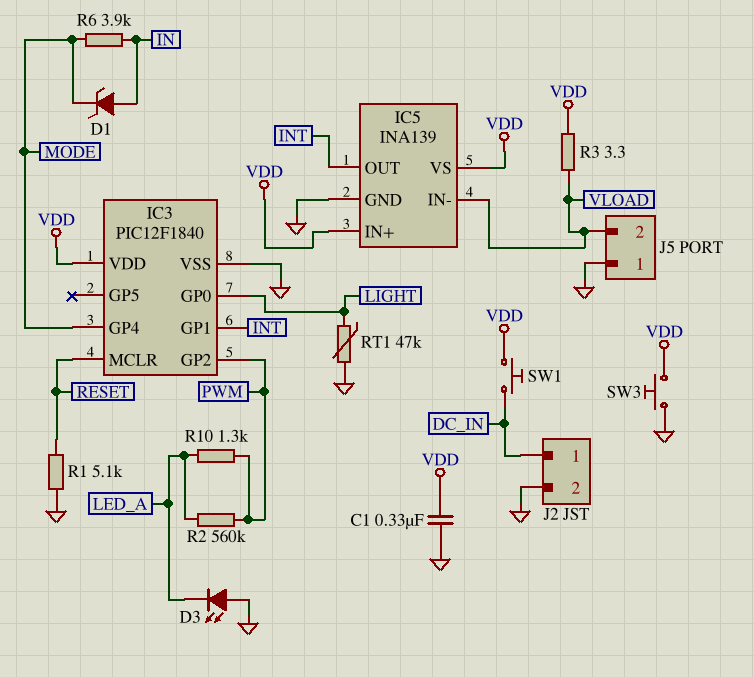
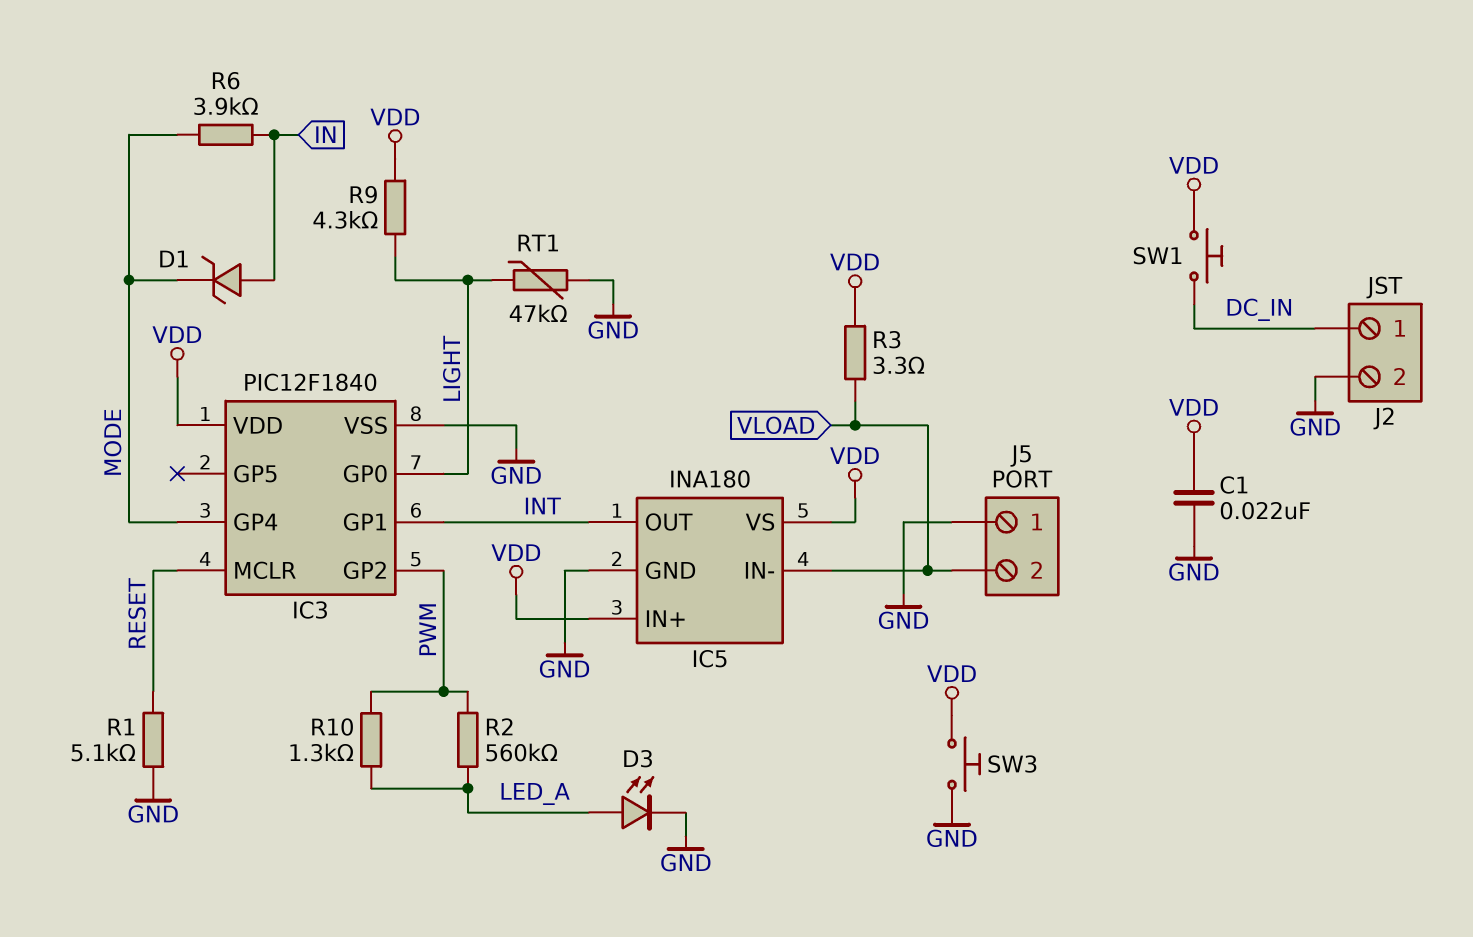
C1: 330nF (GND, VDD) -> 22nF (GND, VDD)
D3: LED (A GND, K LED_A) -> LED (A LED_A, K GND)
IC5: INA139 -> INA180
R9: none -> 4.3k (LIGHT, VDD)

